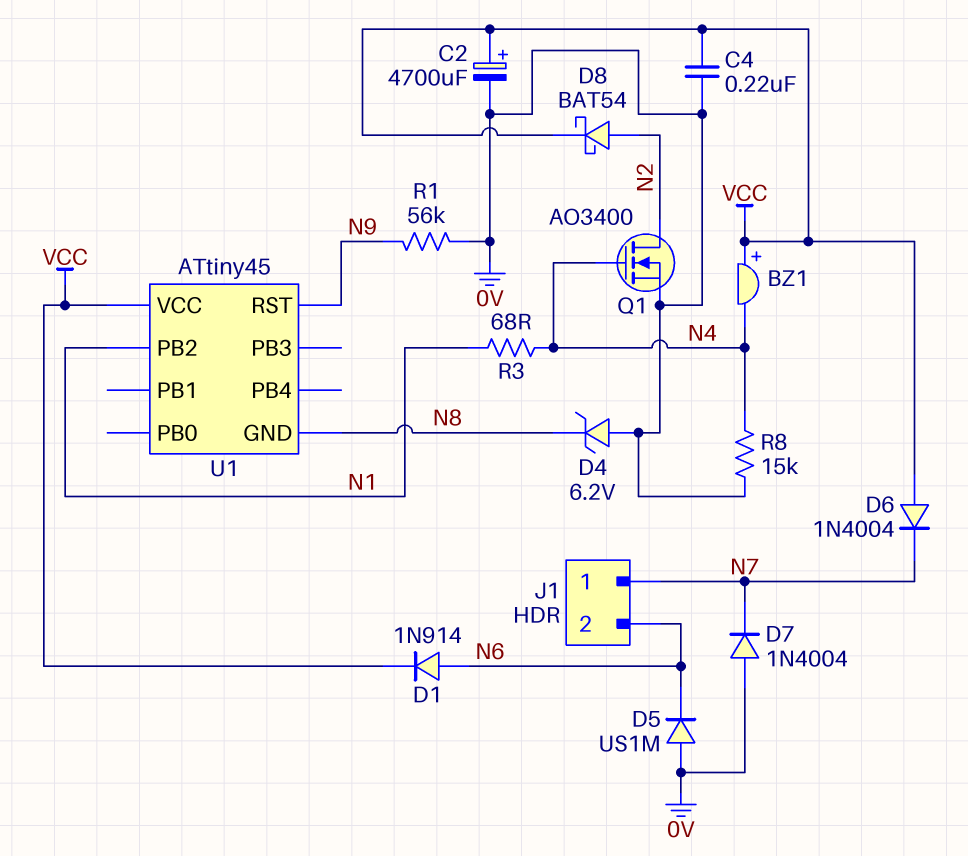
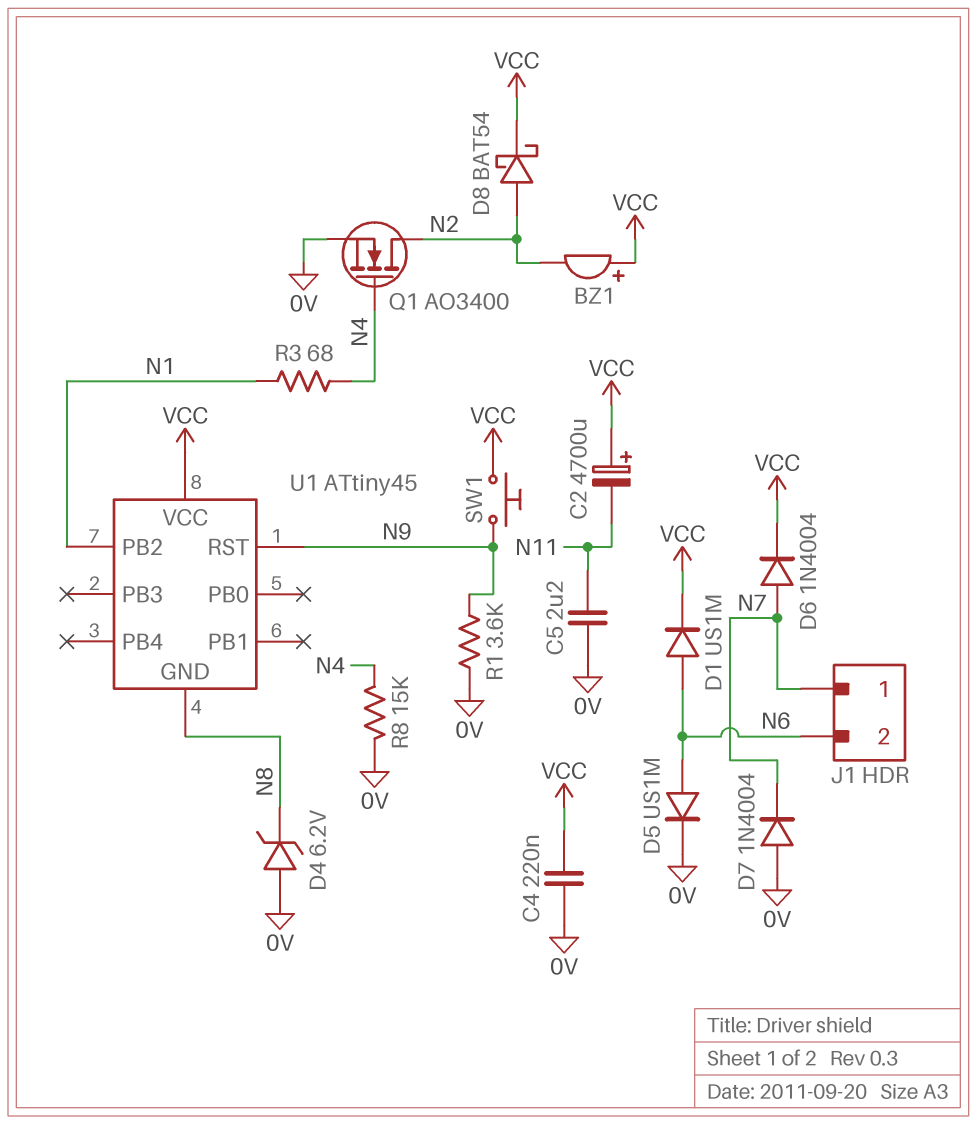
BZ1: buzzer (plus VCC, minus N4) -> buzzer (plus VCC, minus N2)
C2: 4700uF (plus VCC, minus 0V) -> 4700uF (plus VCC, minus N11)
C5: none -> 2.2uF (0V, N11)
D1: diode 1N914 (A N6, K VCC) -> diode US1M (A N6, K VCC)
D5: diode US1M (A 0V, K N6) -> diode US1M (A N6, K 0V)
D6: diode 1N4004 (A VCC, K N7) -> diode 1N4004 (A N7, K VCC)
R1: 56k (0V, N9) -> 3.6k (0V, N9)
SW1: none -> button (N9, VCC)

